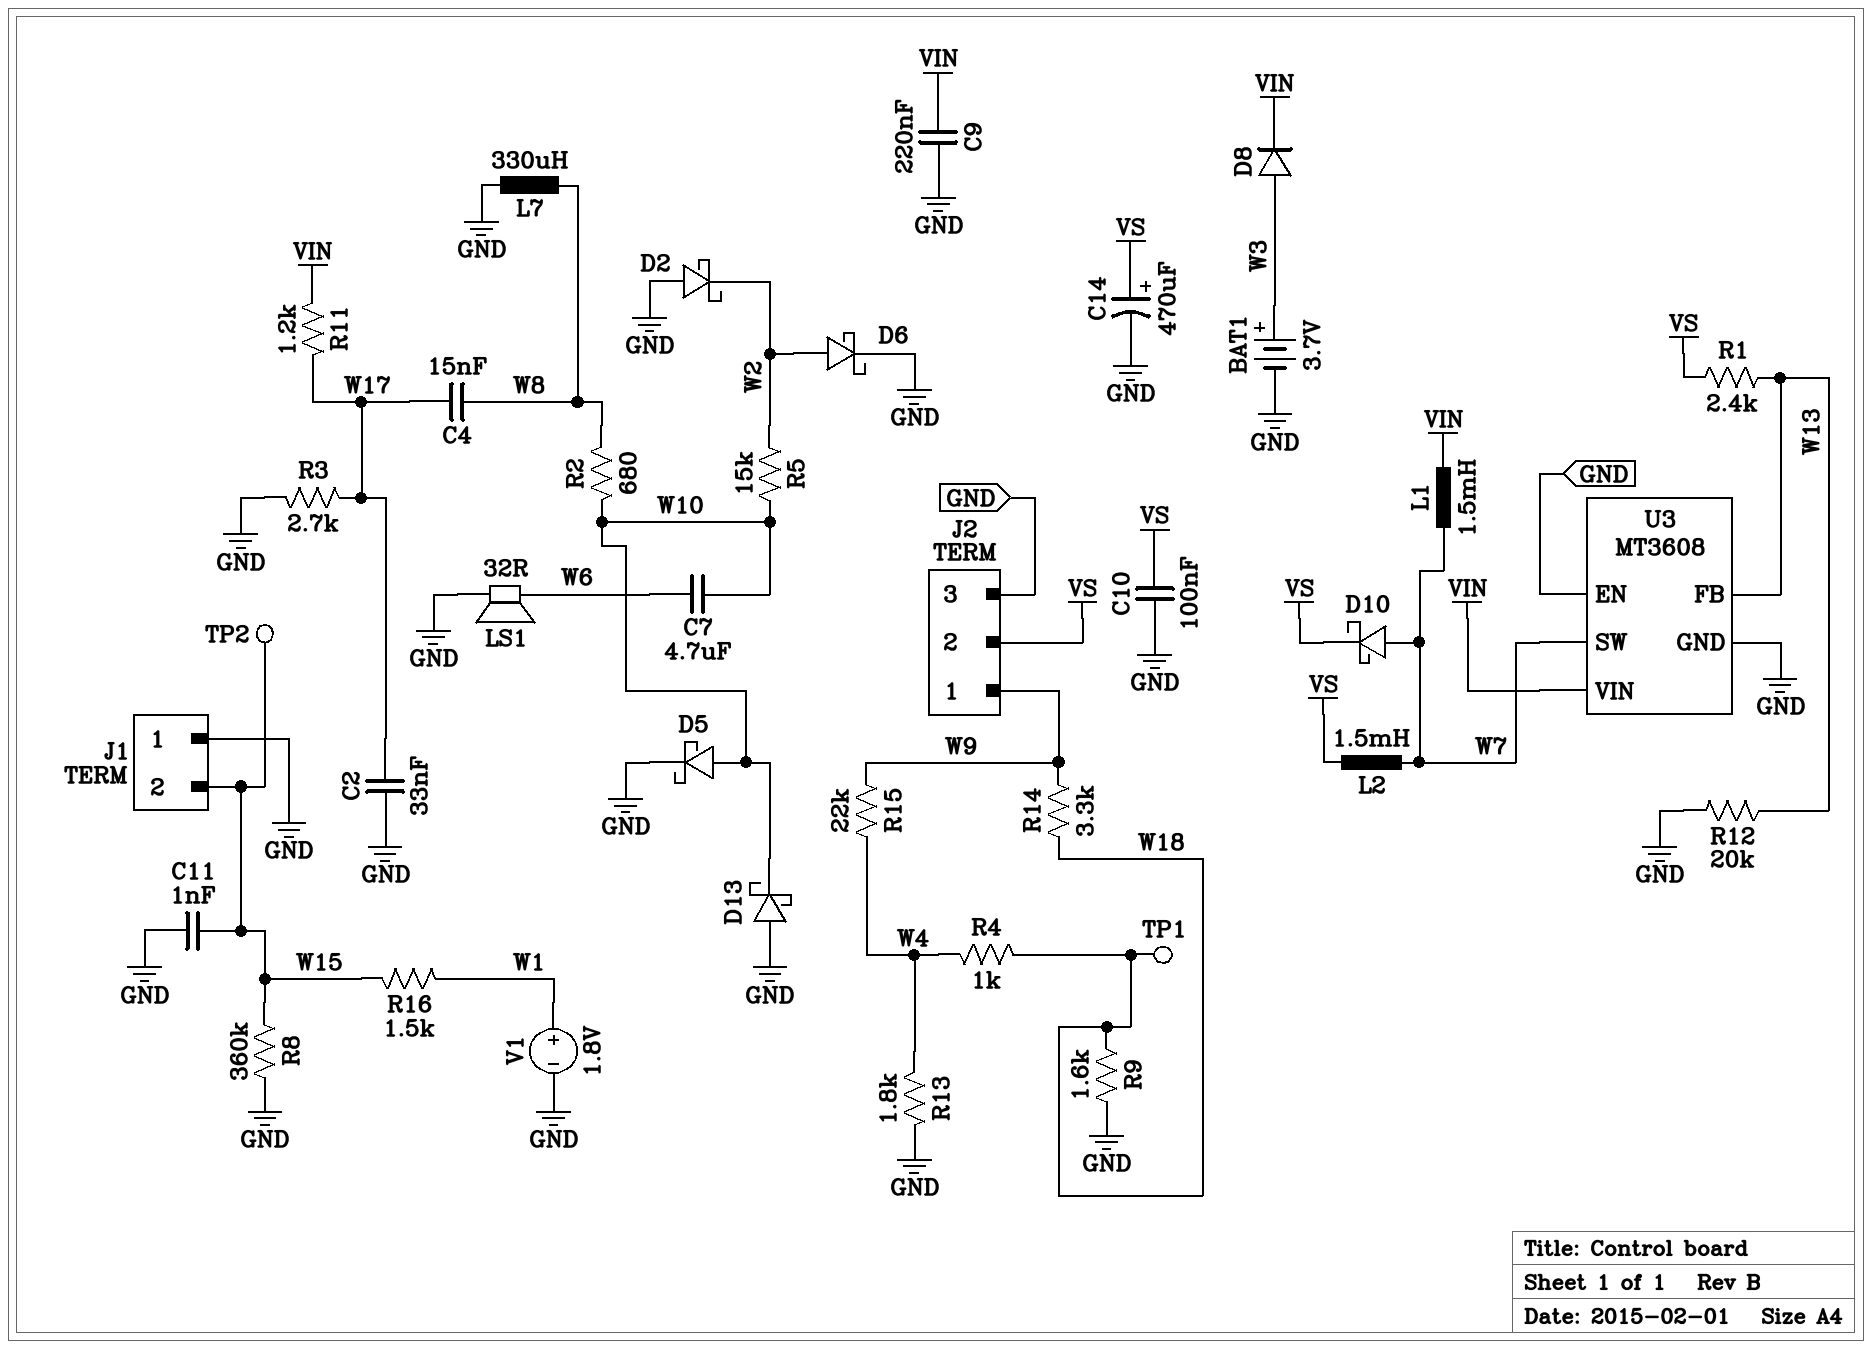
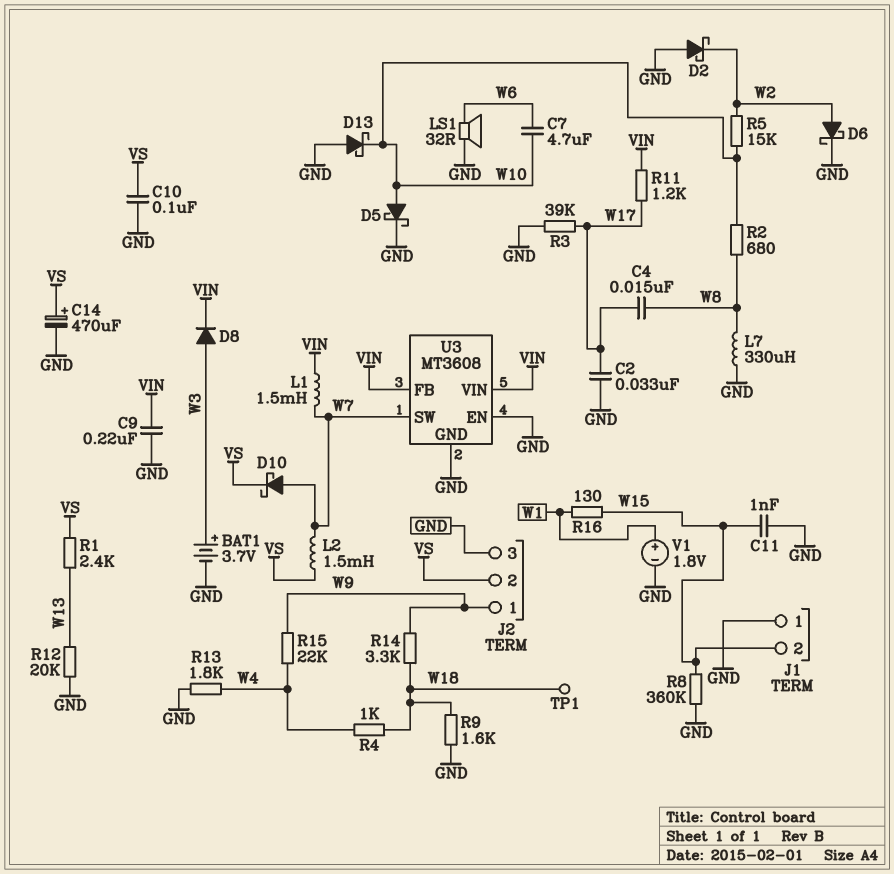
R3: 2.7k (GND, W17) -> 39k (GND, W17)
R16: 1.5k (W1, W15) -> 130 (W1, W15)
TP2: test point (W15) -> none
U3 pin FB: W13 -> VIN

